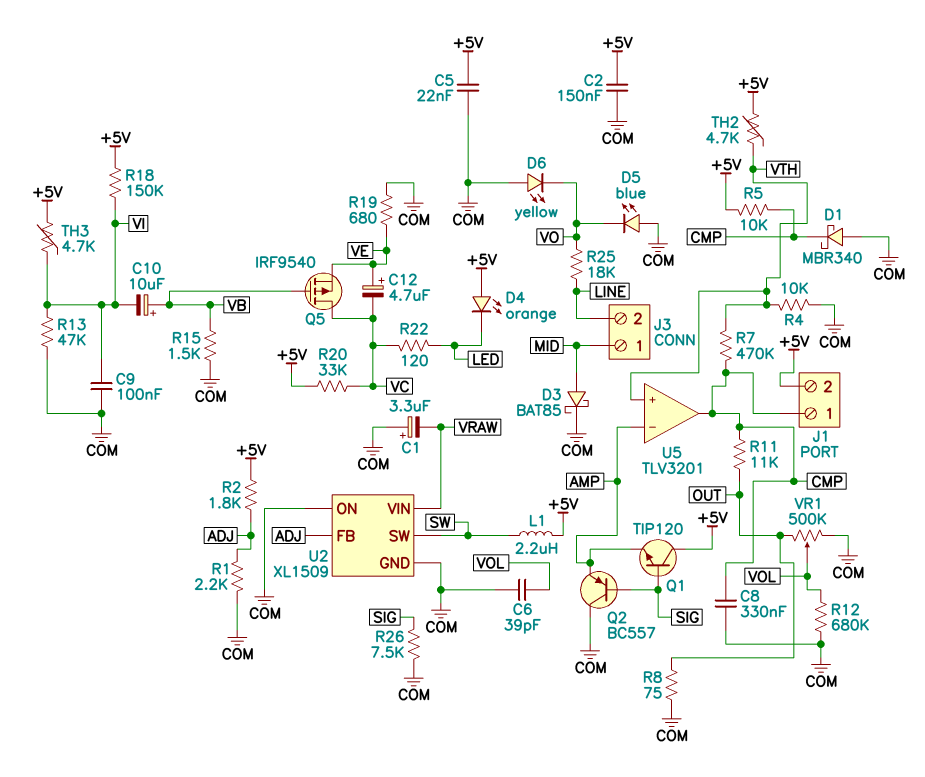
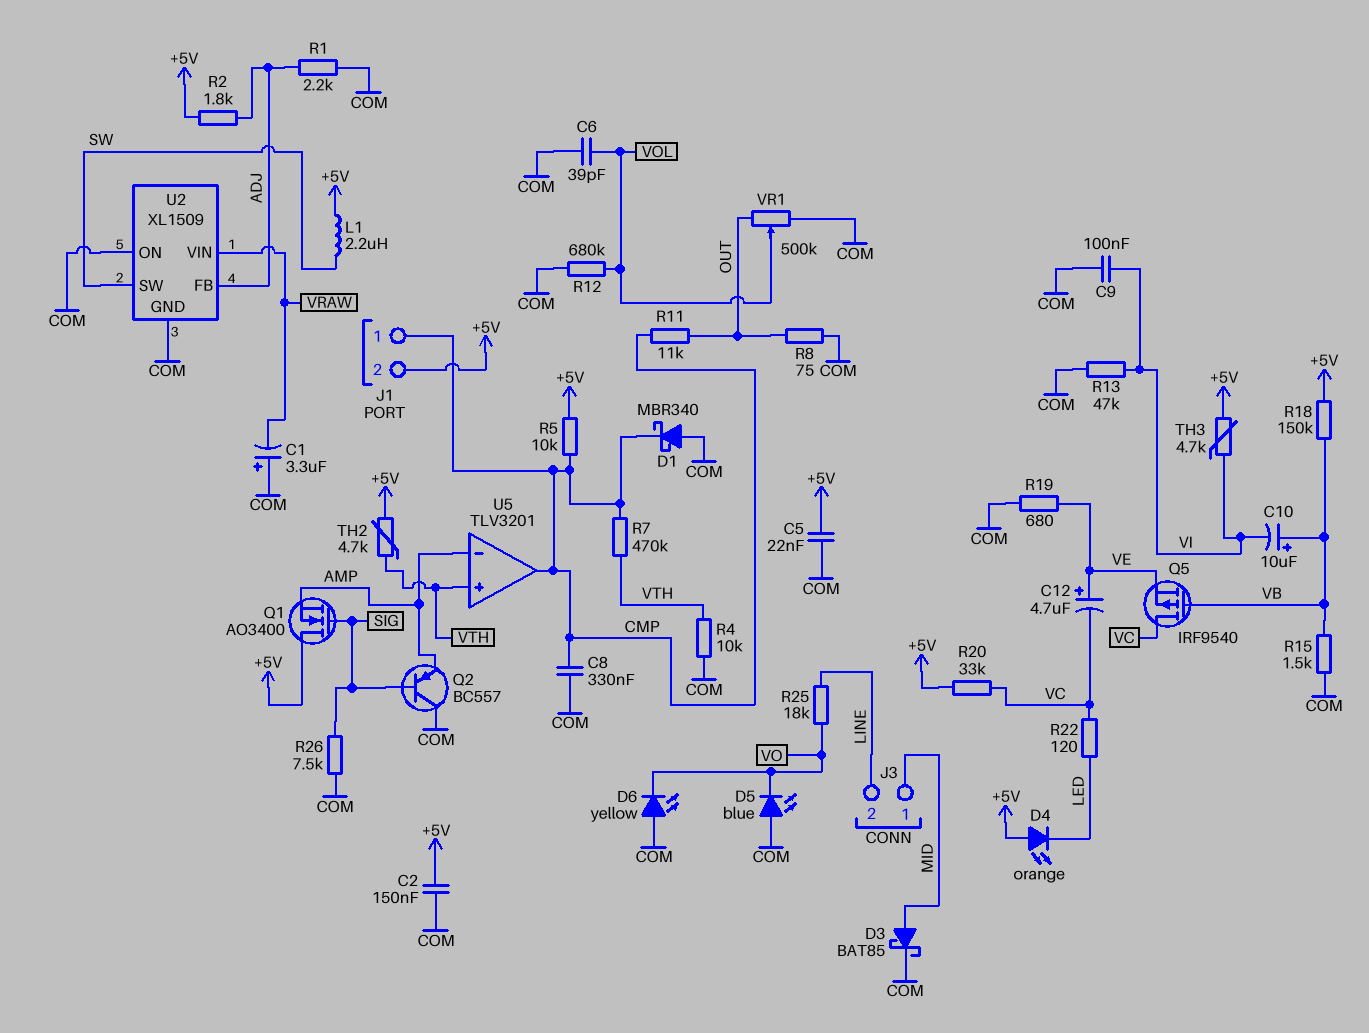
Q1: NPN TIP120 (B SIG, C +5V, E AMP) -> NMOS AO3400 (G SIG, D +5V, S AMP)
R18: 150k (+5V, VI) -> 150k (+5V, VB)

